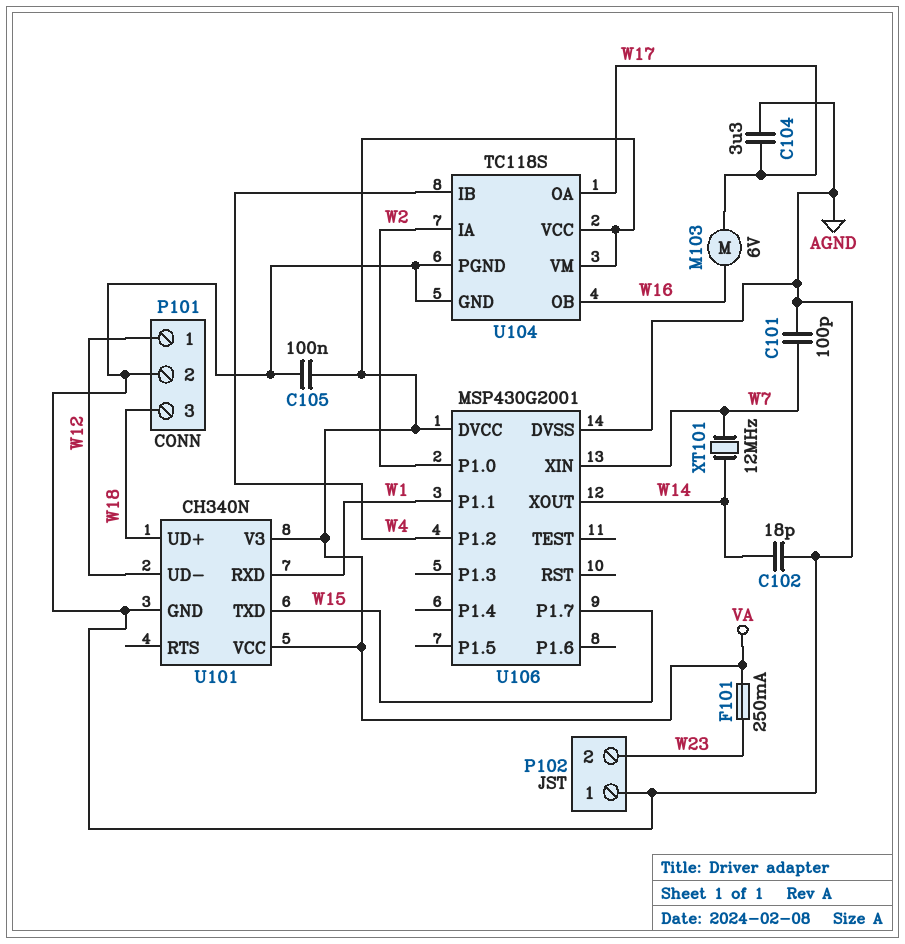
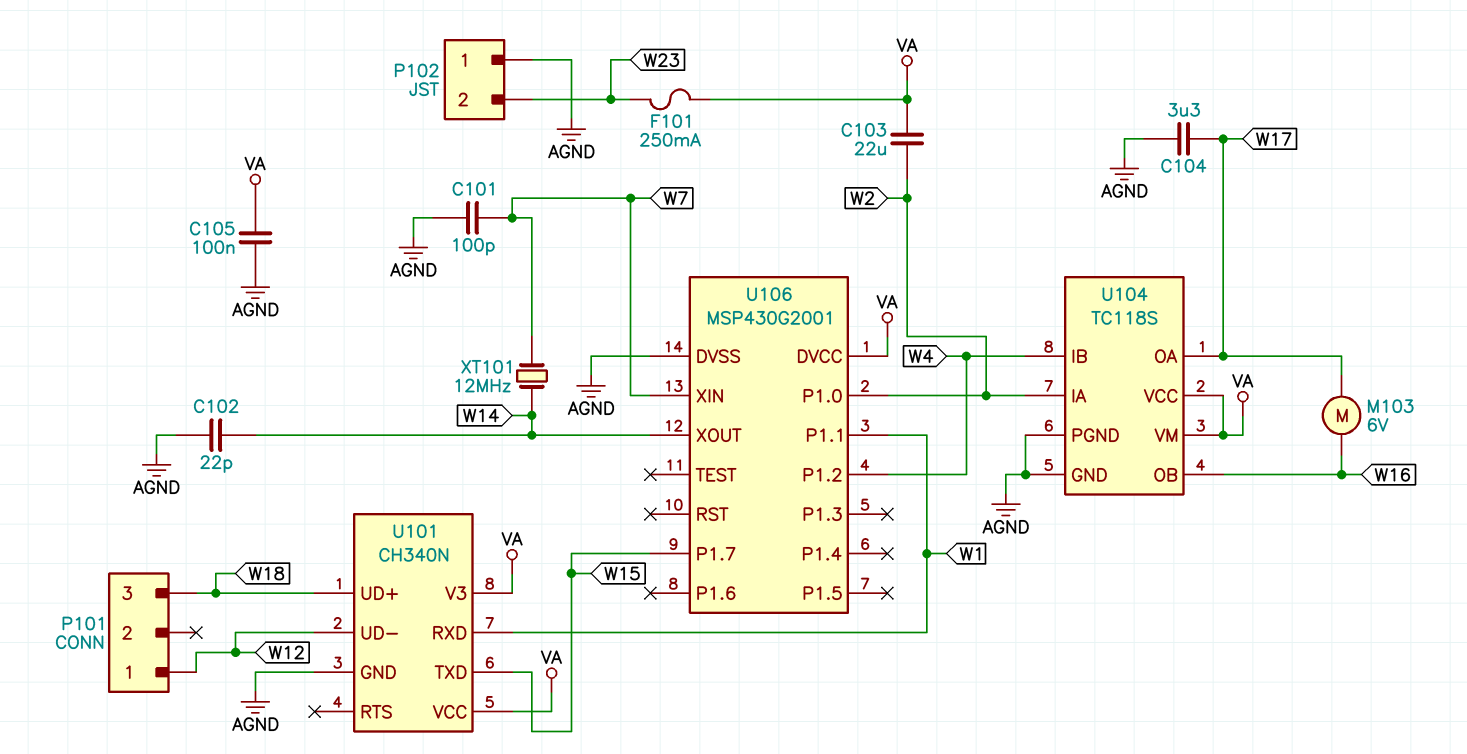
C102: 18pF (AGND, W14) -> 22pF (AGND, W14)
C103: none -> 22uF (VA, W2)
P101 pin 2: AGND -> none

